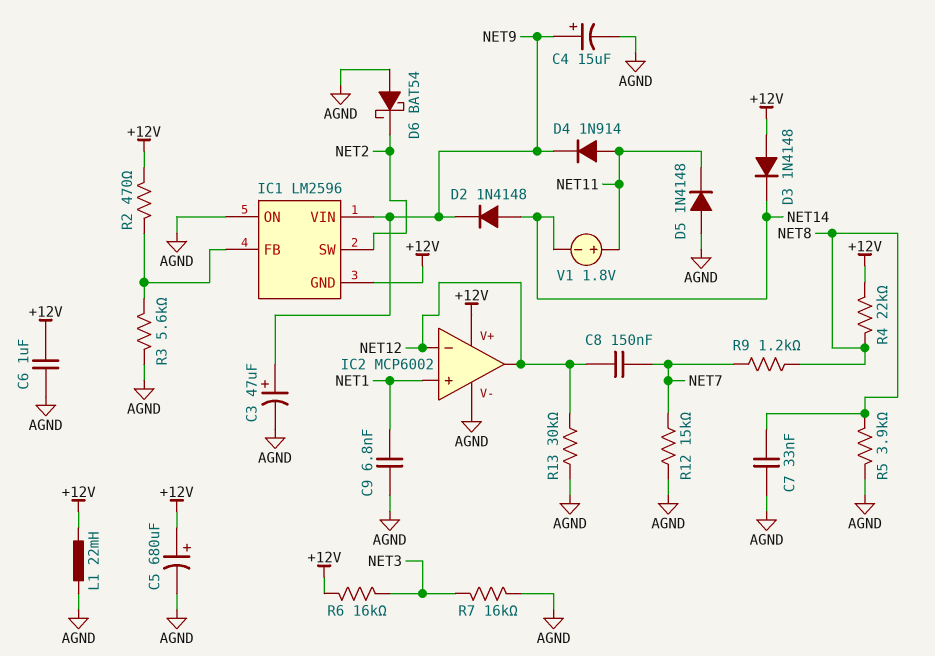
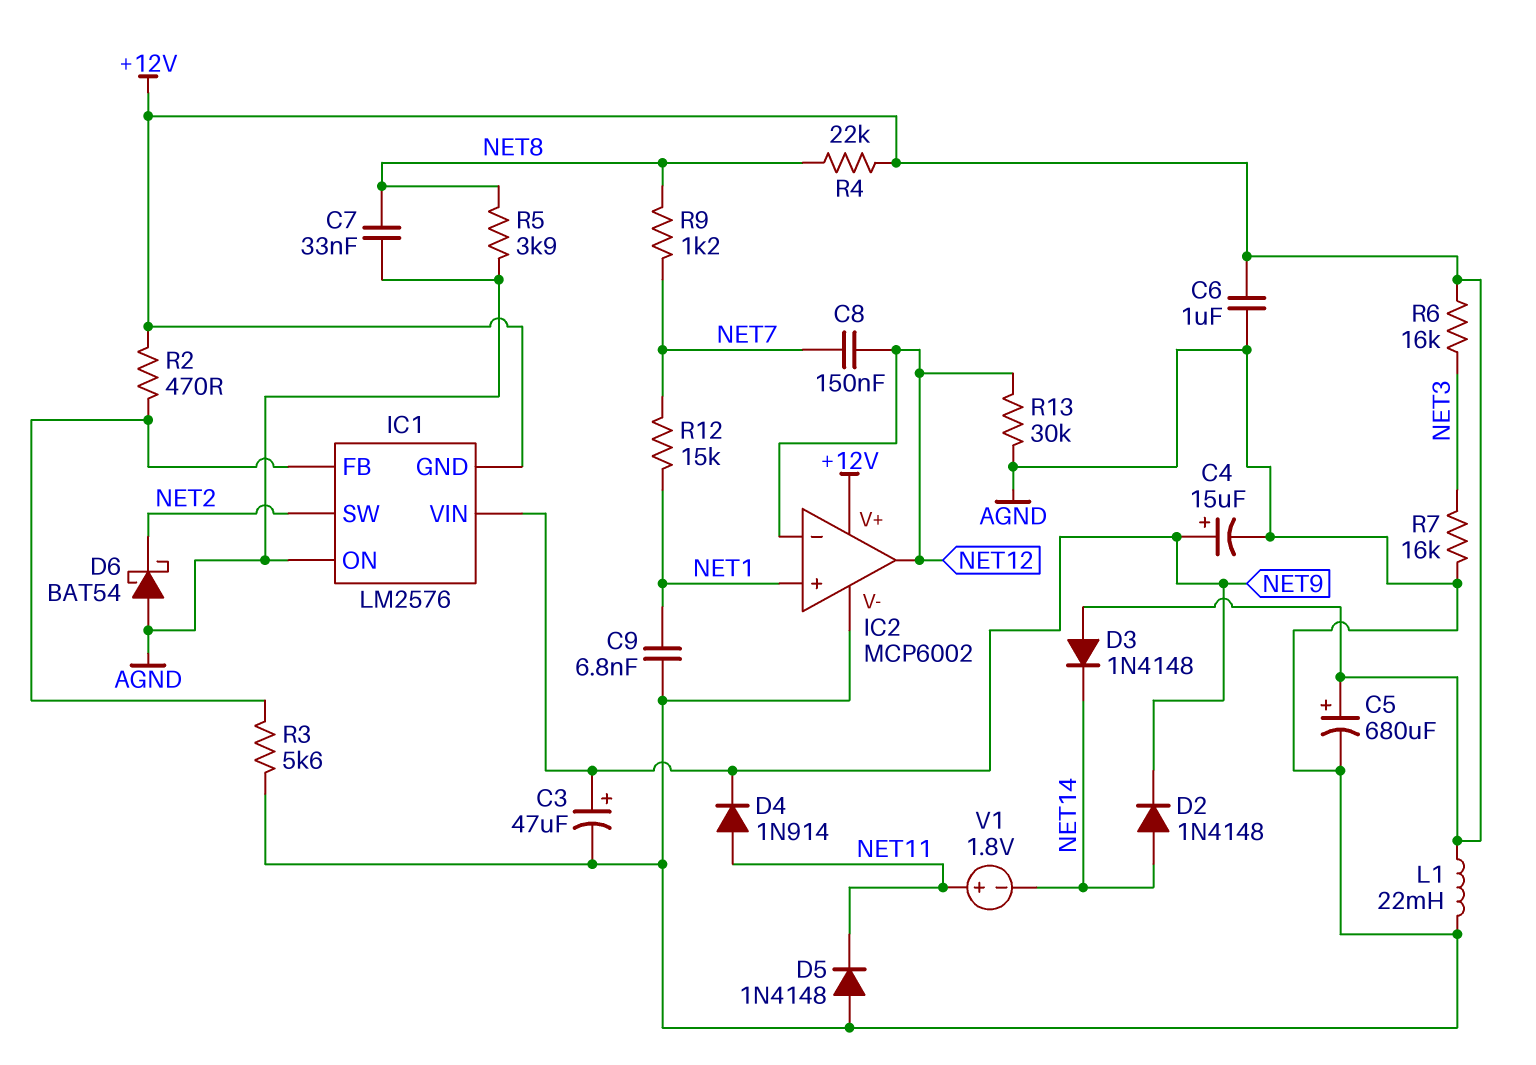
IC1: LM2596 -> LM2576
R12: 15k (AGND, NET7) -> 15k (NET1, NET7)

